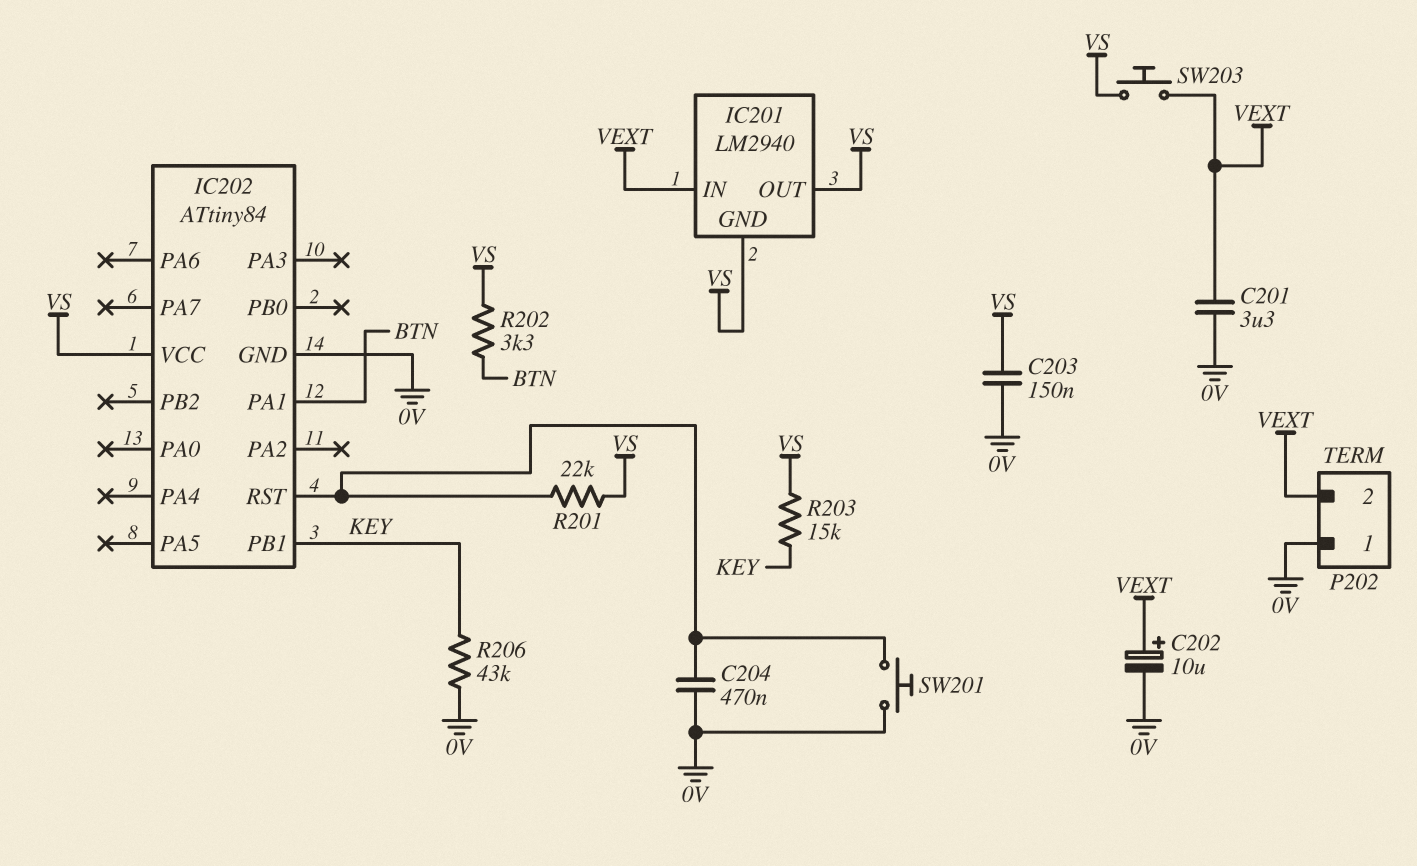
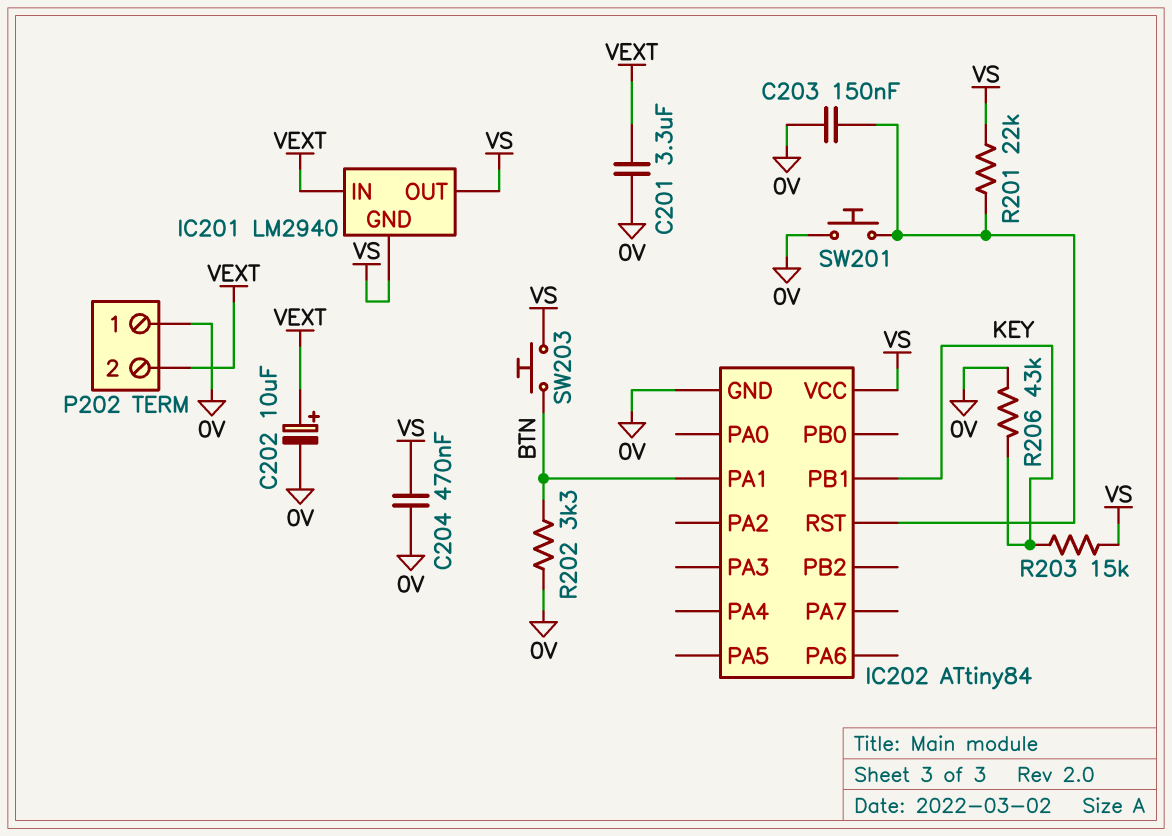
C203: 150nF (0V, VS) -> 150nF (0V, IC202/RST)
C204: 470nF (0V, IC202/RST) -> 470nF (0V, VS)
R202: 3.3k (BTN, VS) -> 3.3k (0V, BTN)
SW203: button (VEXT, VS) -> button (BTN, VS)

